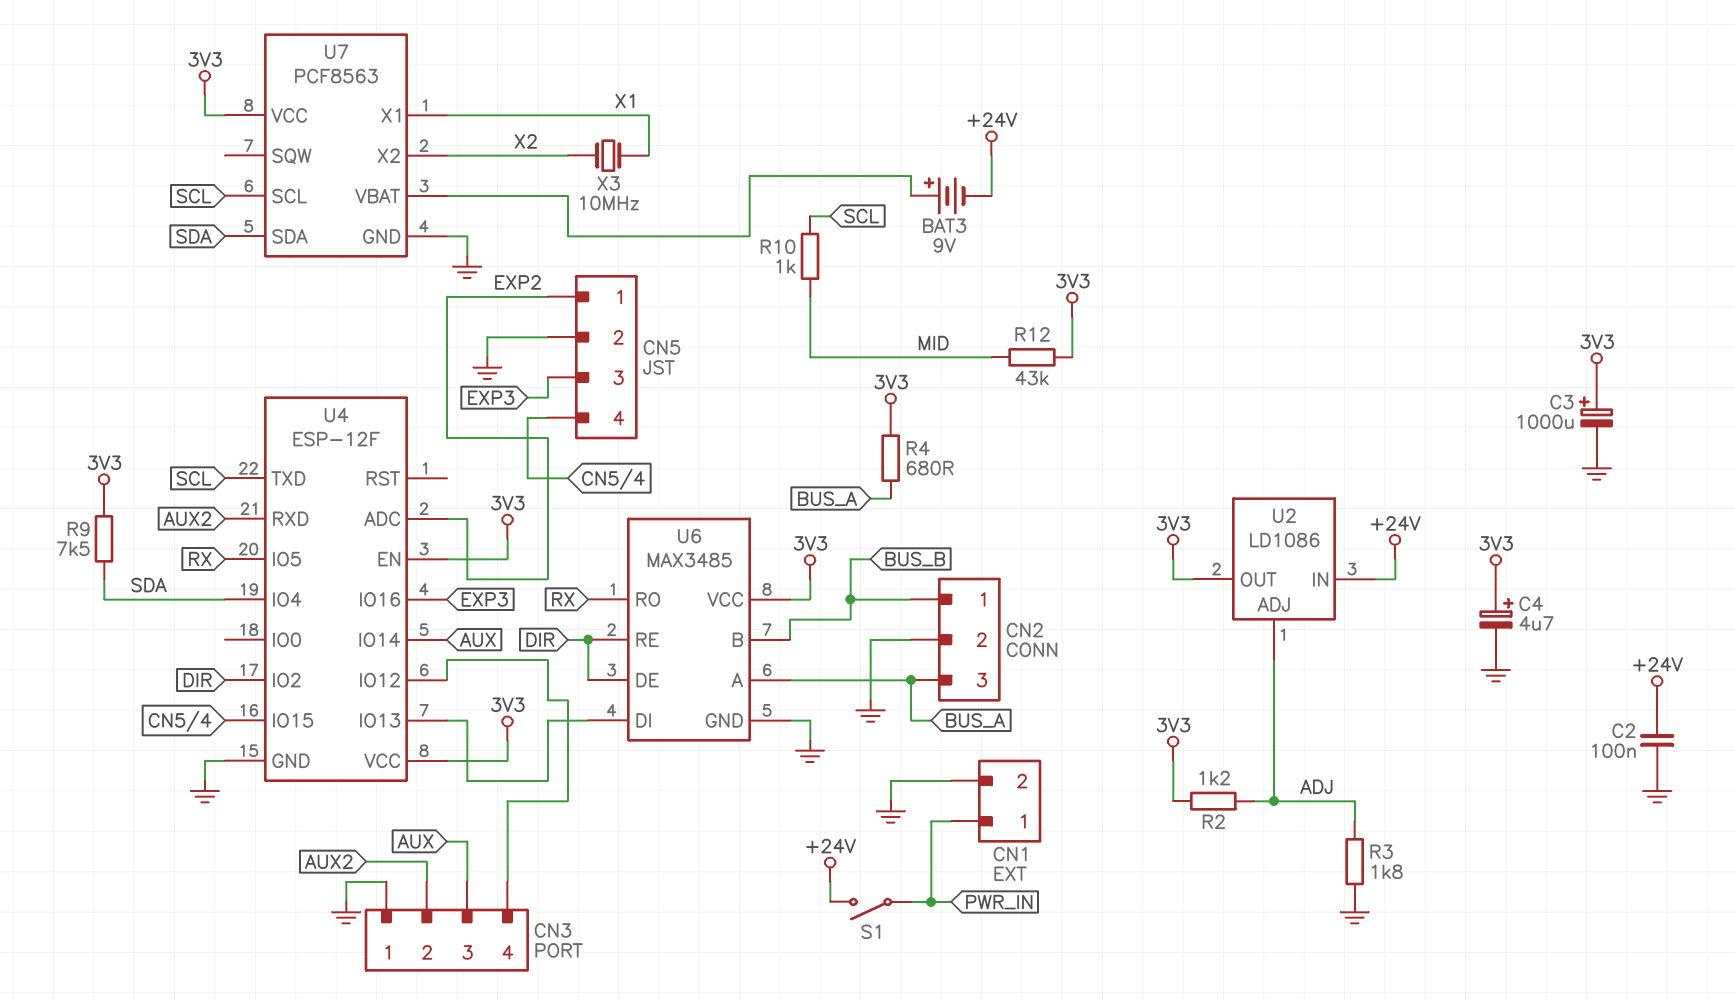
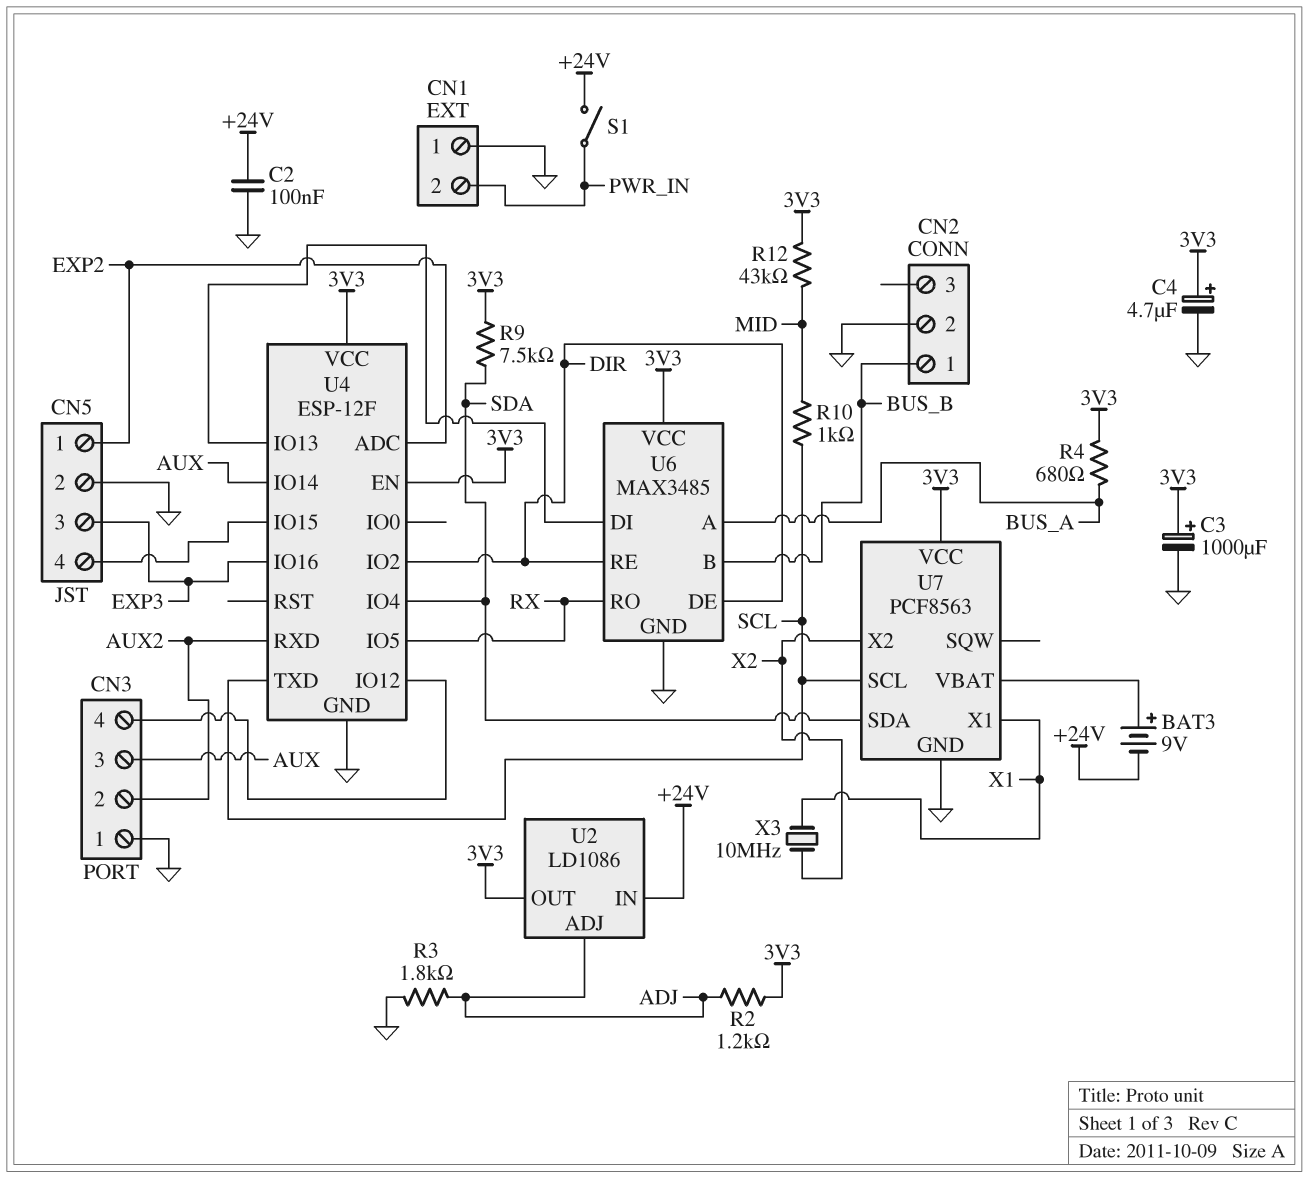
CN1 pin 1: PWR_IN -> GND
CN1 pin 2: GND -> PWR_IN
CN2 pin 3: BUS_A -> none

